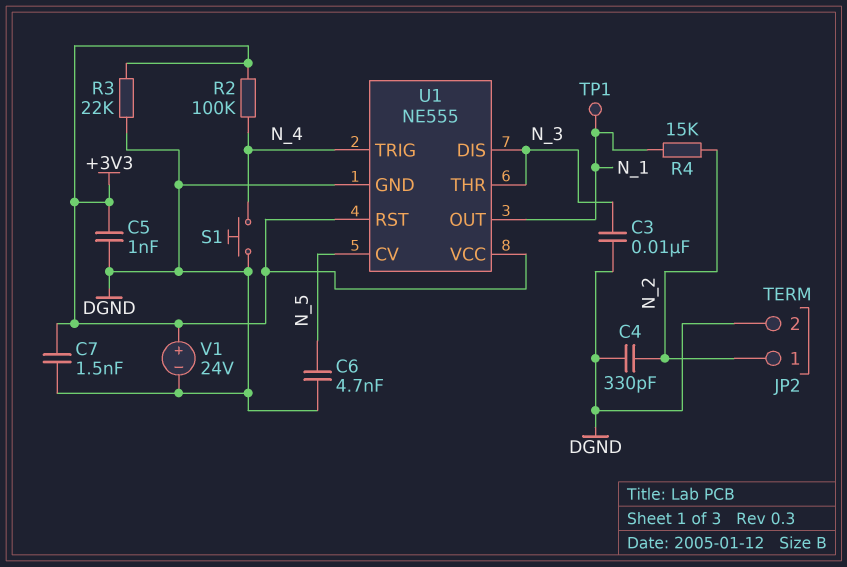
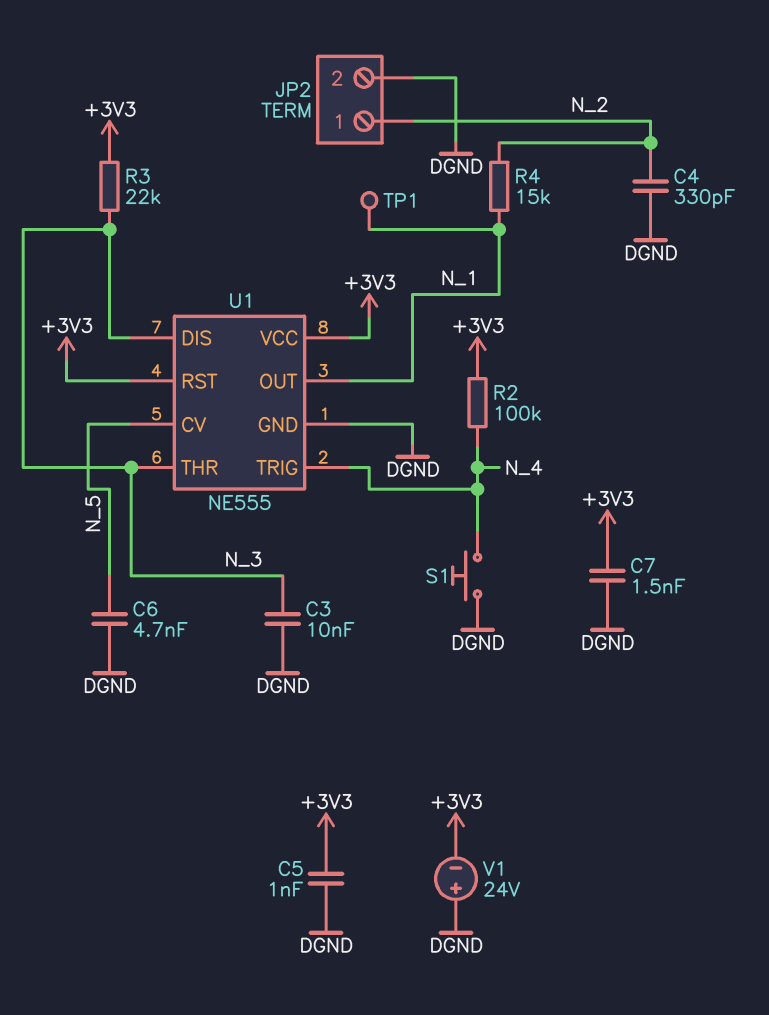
R3: 22k (+3V3, DGND) -> 22k (+3V3, N_3)
V1: 24V (plus +3V3, minus DGND) -> 24V (plus DGND, minus +3V3)

